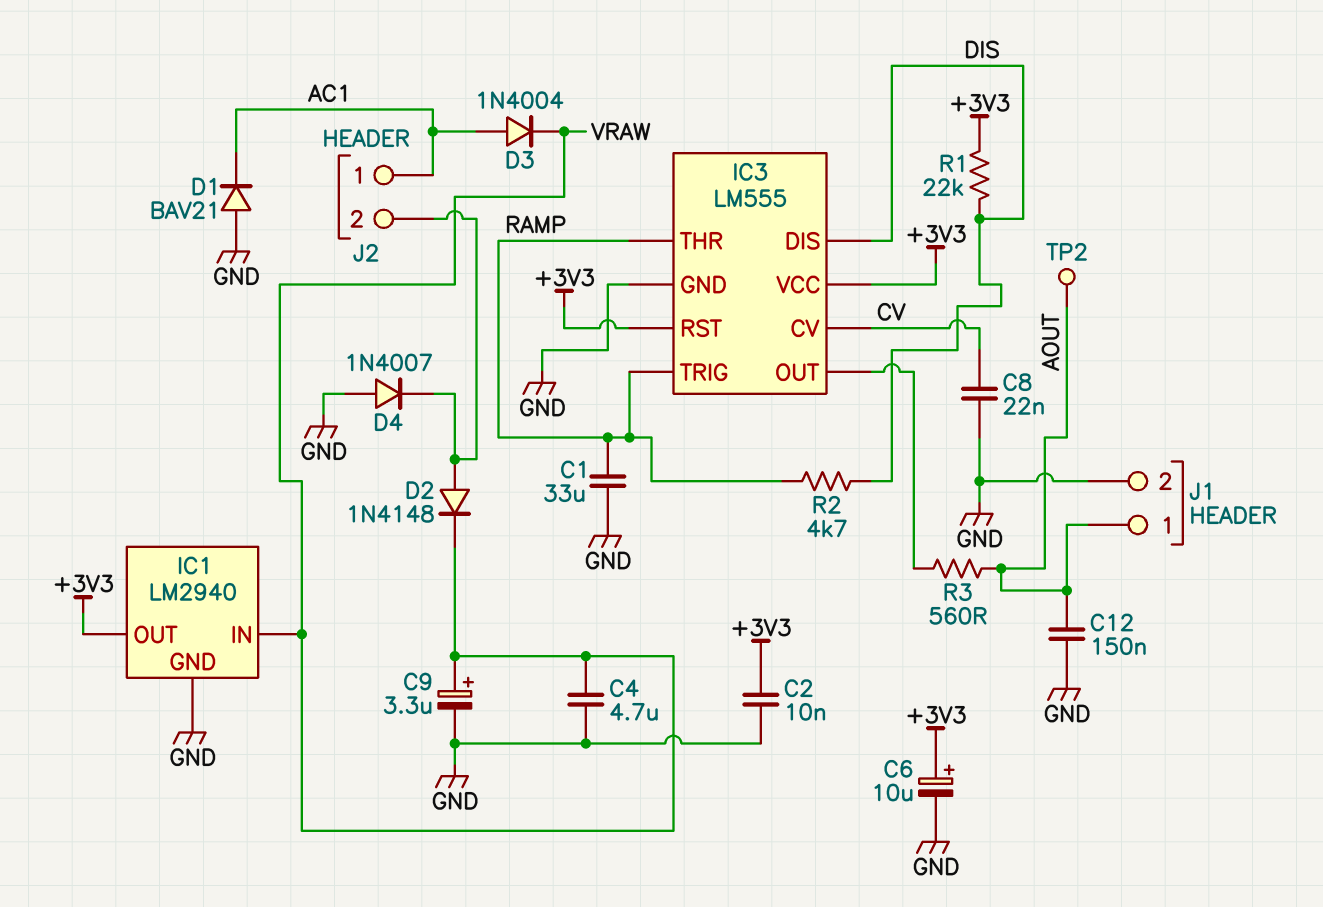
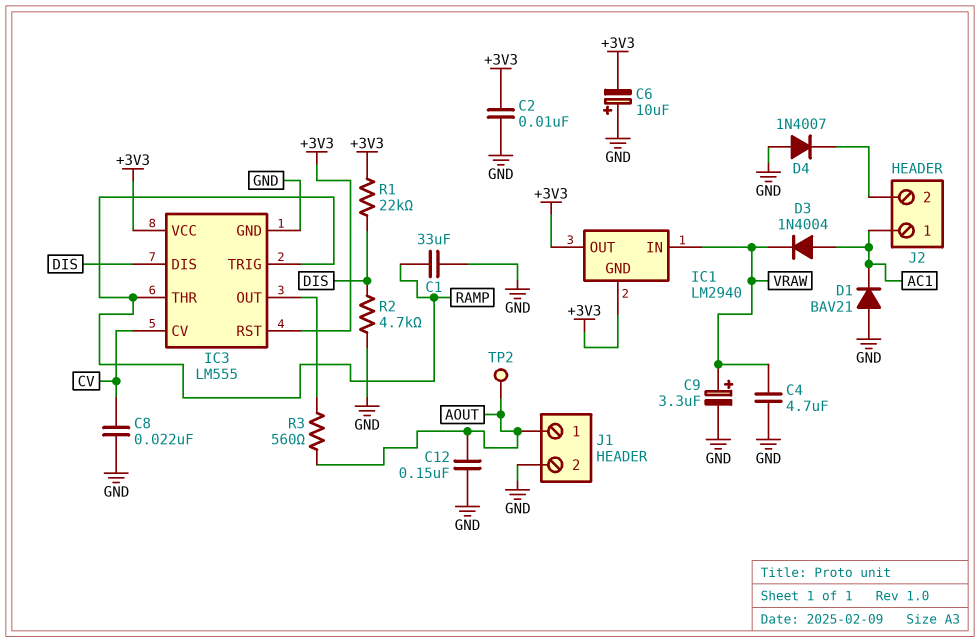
C6: 10uF (plus +3V3, minus GND) -> 10uF (plus GND, minus +3V3)
D2: diode 1N4148 (A J2/2, K VRAW) -> none
IC1 pin GND: GND -> +3V3
R2: 4.7k (DIS, RAMP) -> 4.7k (DIS, GND)

